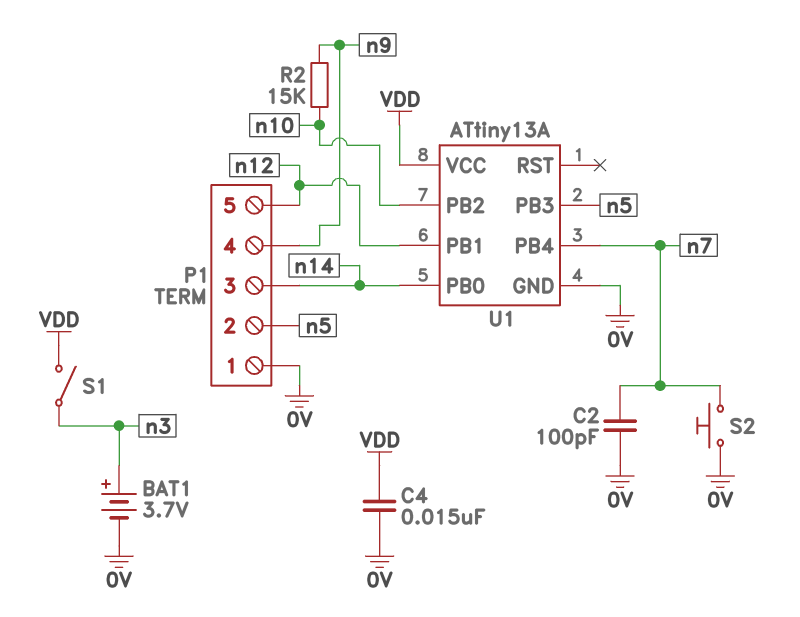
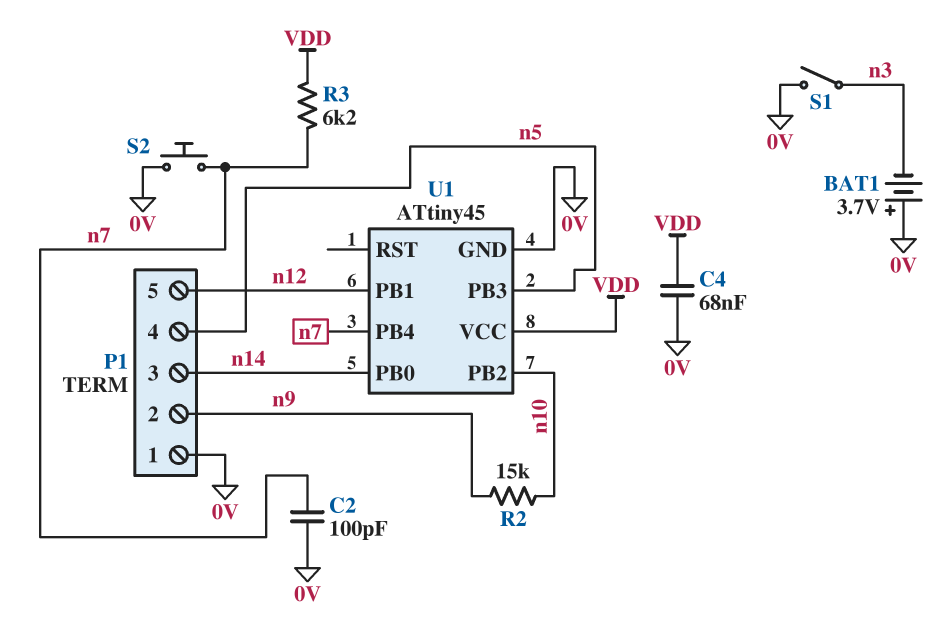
BAT1: 3.7V (plus n3, minus 0V) -> 3.7V (plus 0V, minus n3)
C4: 15nF (0V, VDD) -> 68nF (0V, VDD)
P1 pin 2: n5 -> n9
P1 pin 4: n9 -> n5
R3: none -> 6.2k (VDD, n7)
S1: switch (VDD, n3) -> switch (0V, n3)
U1: ATtiny13A -> ATtiny45

